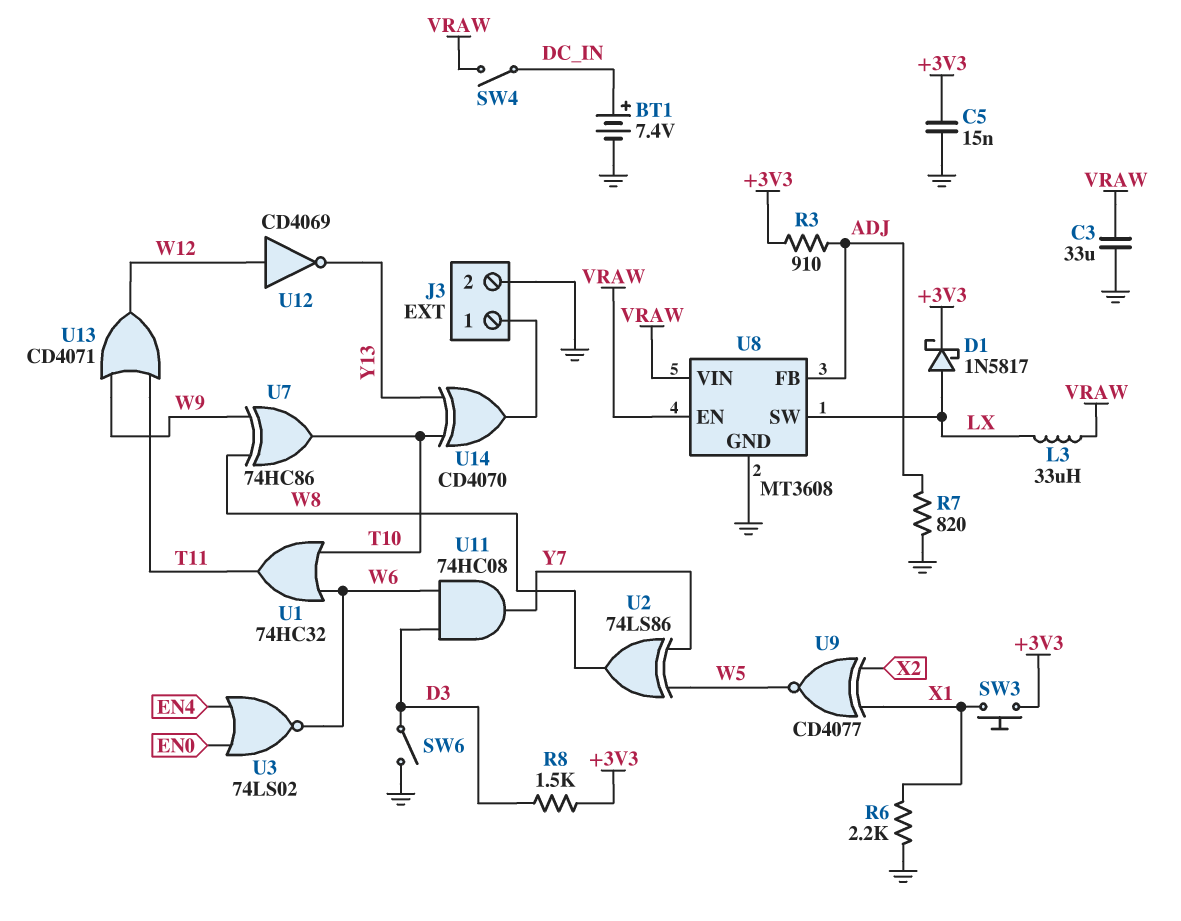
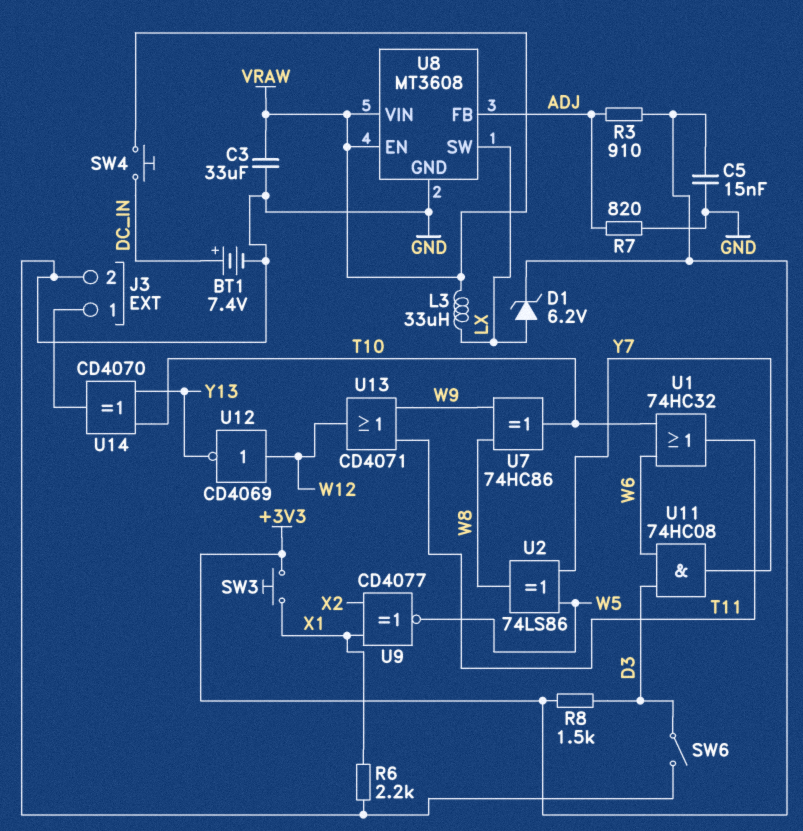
D1: schottky 1N5817 (A LX, K +3V3) -> zener 6.2V (A LX, K +3V3)
SW4: switch (DC_IN, VRAW) -> button (DC_IN, VRAW)
U3: NOR 74LS02 (in EN0, in EN4, out W6) -> none

